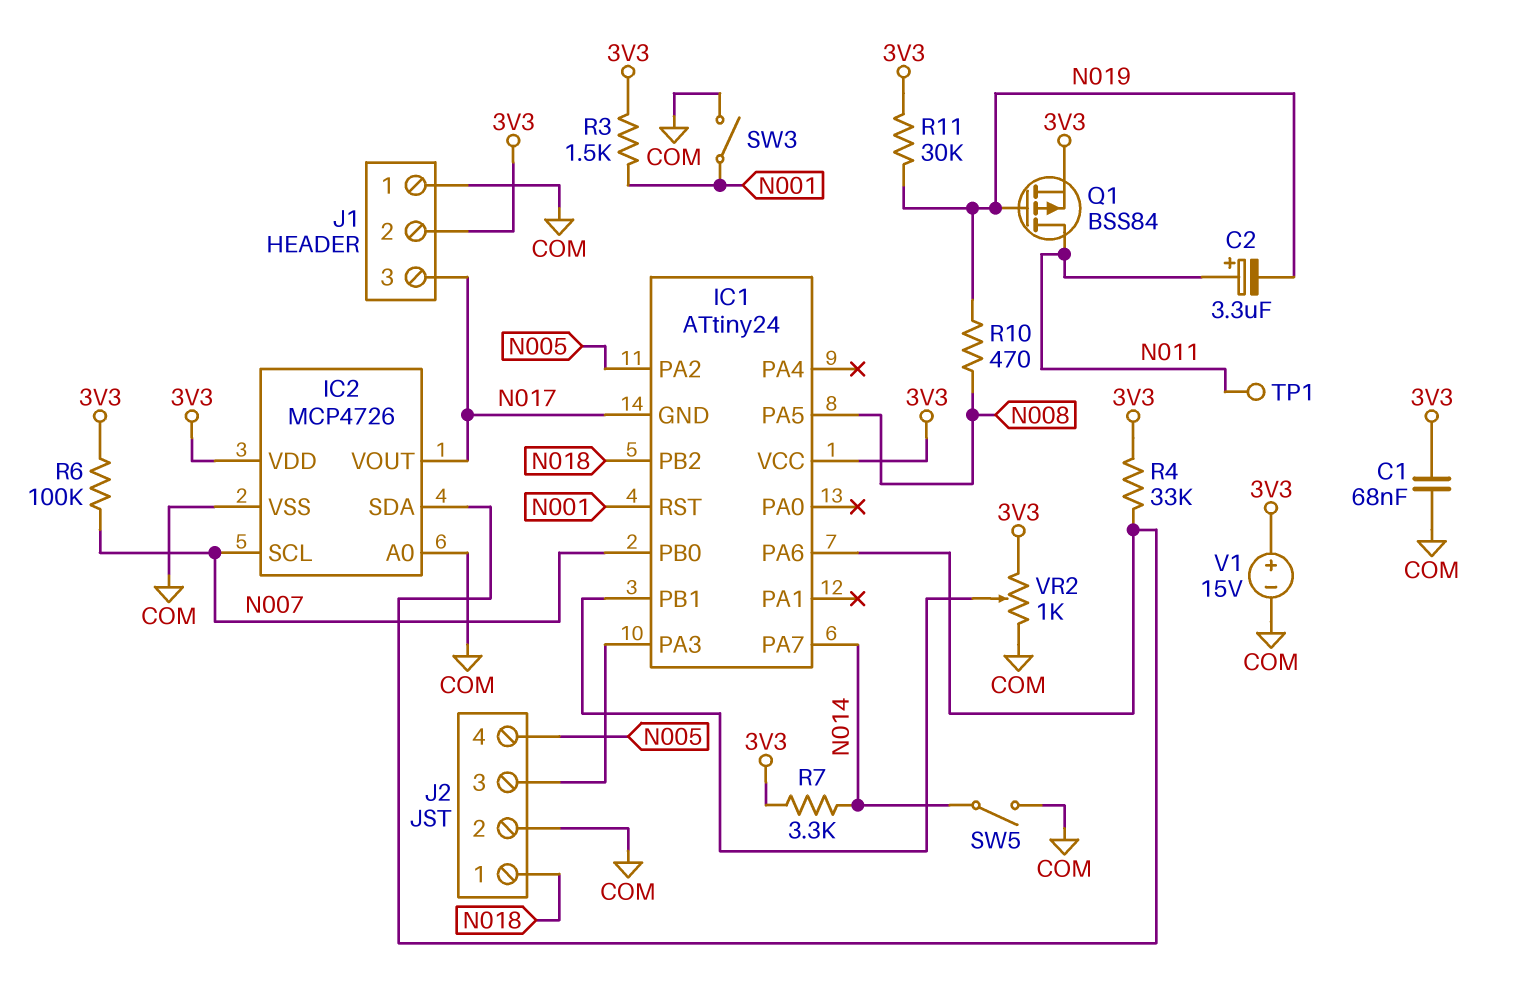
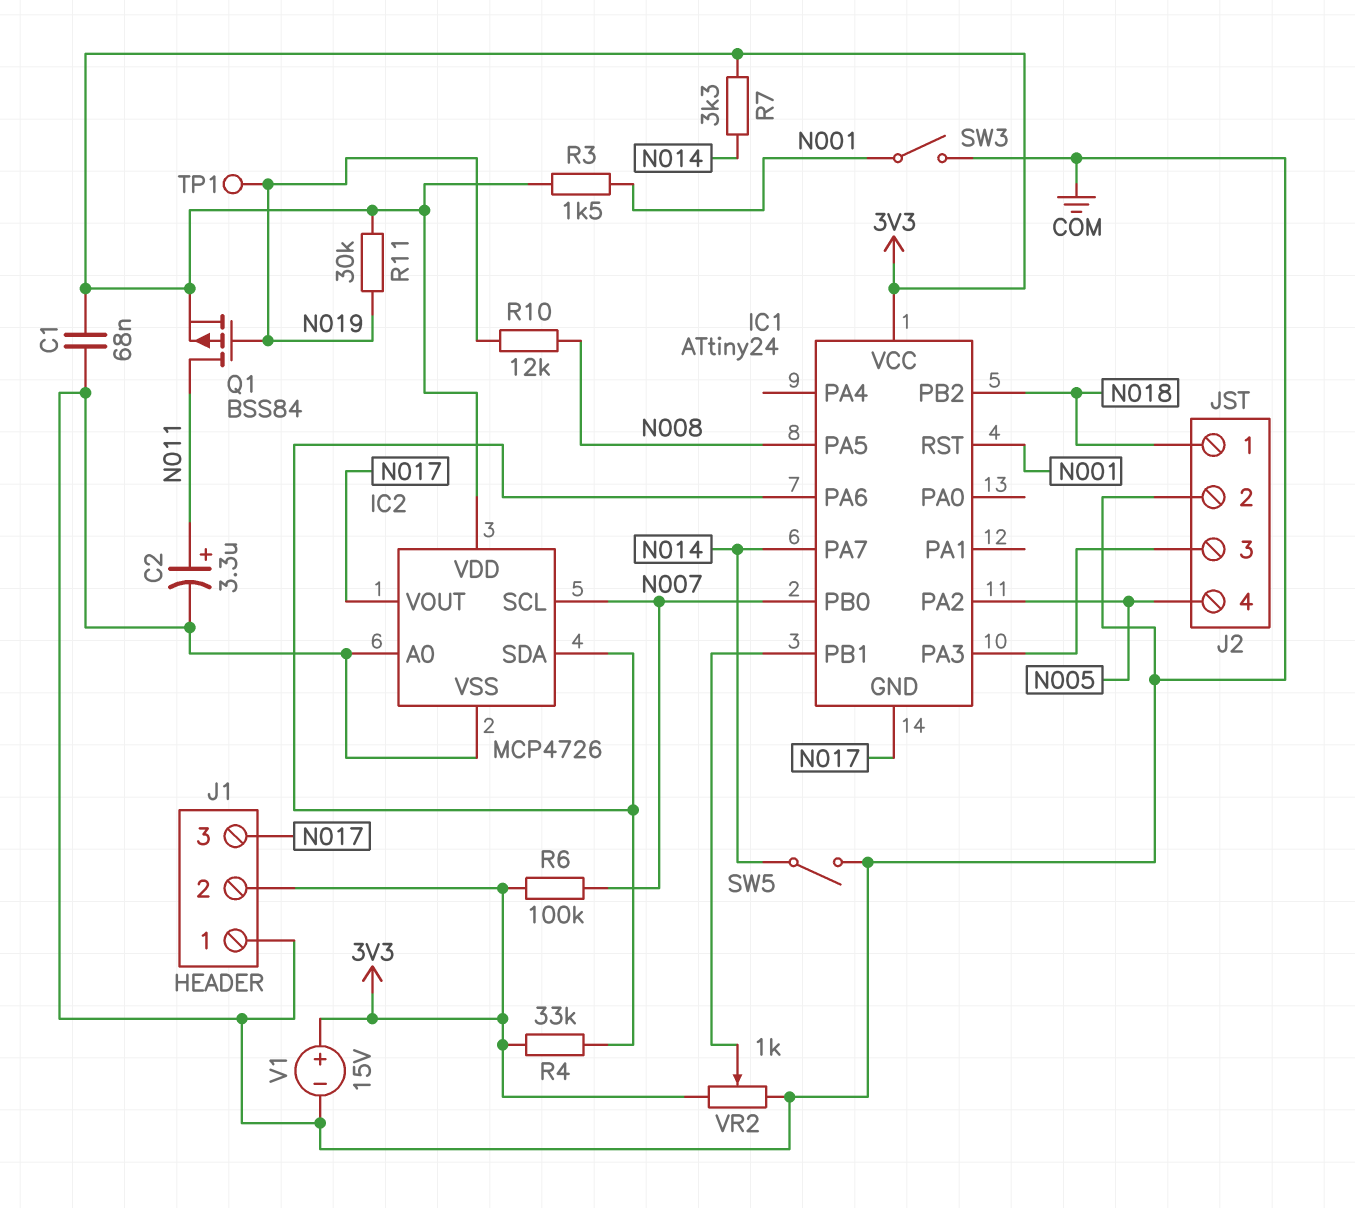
C2: 3.3uF (plus N011, minus N019) -> 3.3uF (plus N011, minus COM)
R10: 470 (N008, N019) -> 12k (N008, N019)
TP1: test point (N011) -> test point (N019)

